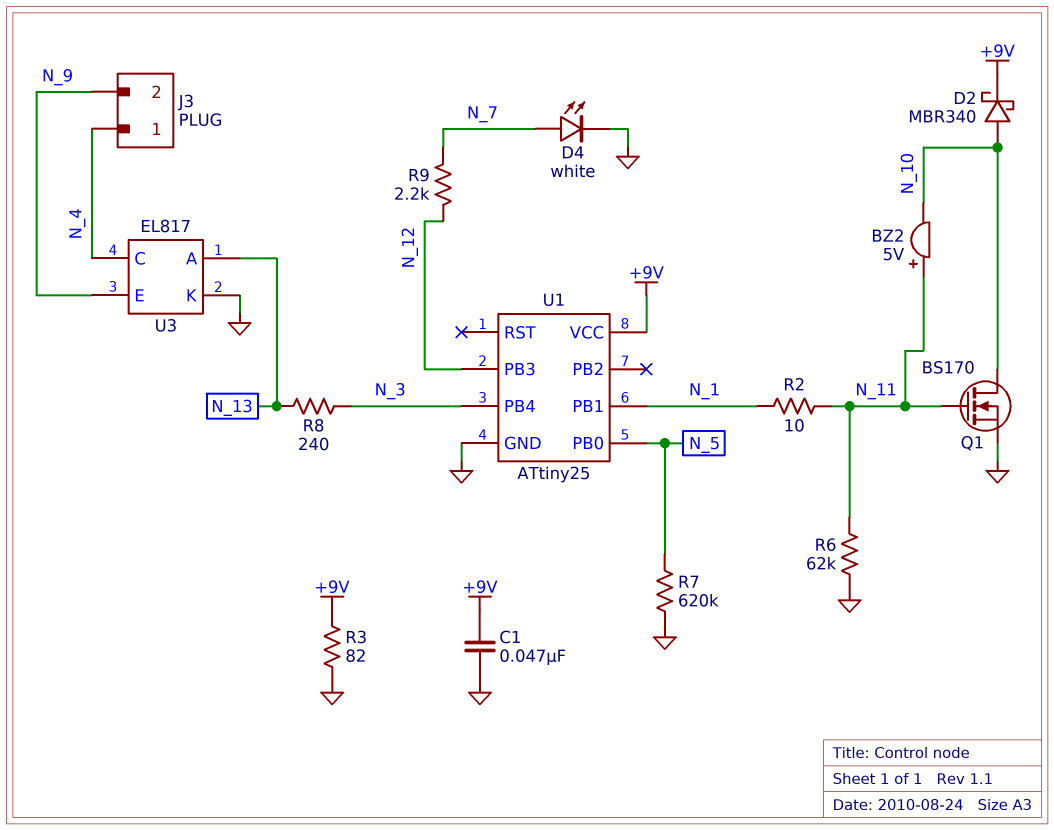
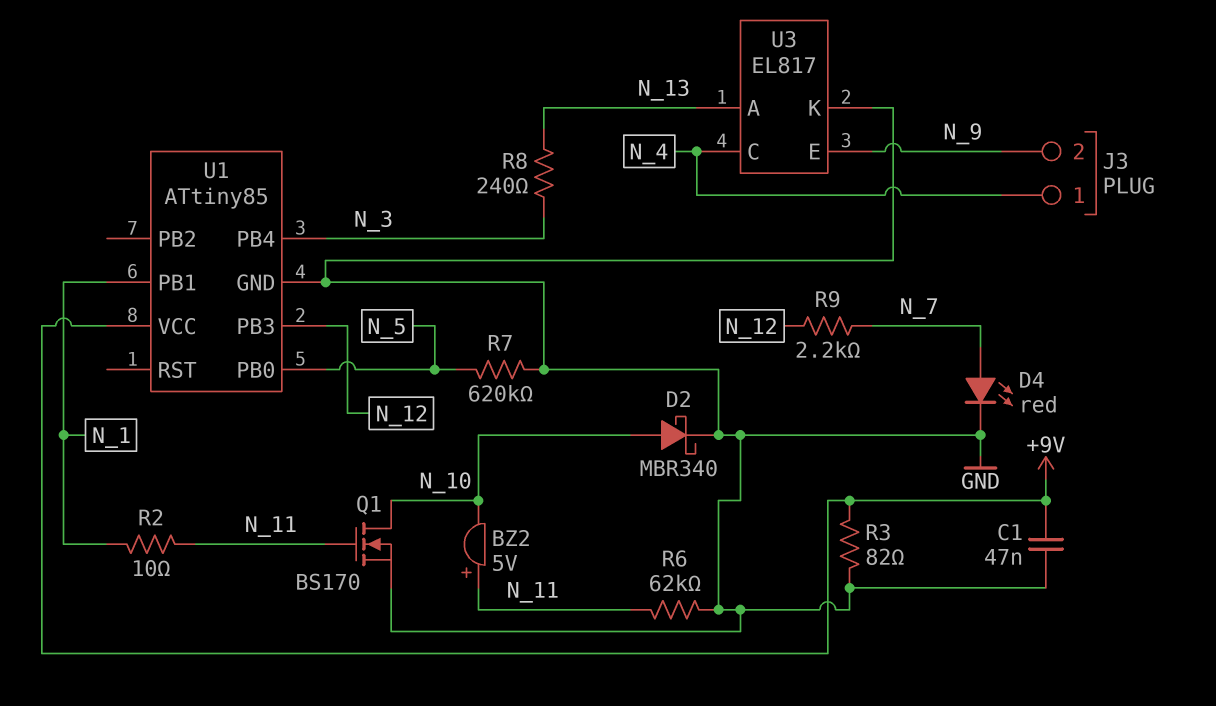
D2: schottky MBR340 (A N_10, K +9V) -> schottky MBR340 (A N_10, K GND)
D4: LED white (A N_7, K GND) -> LED red (A N_7, K GND)
U1: ATtiny25 -> ATtiny85

